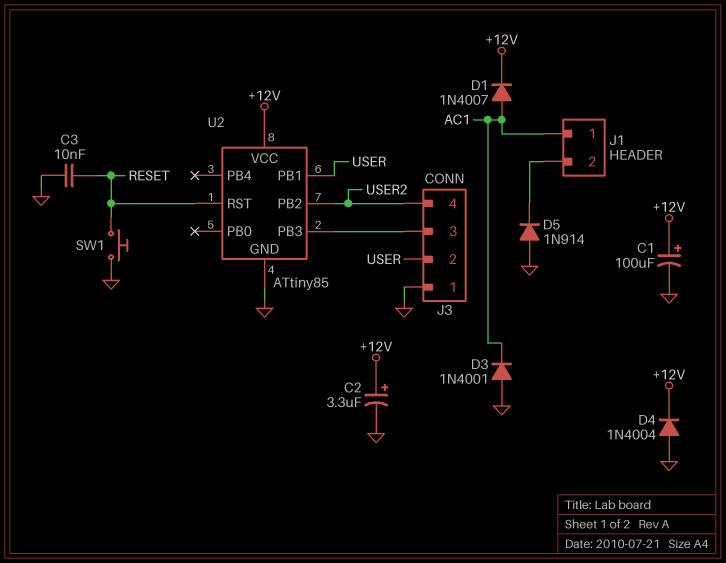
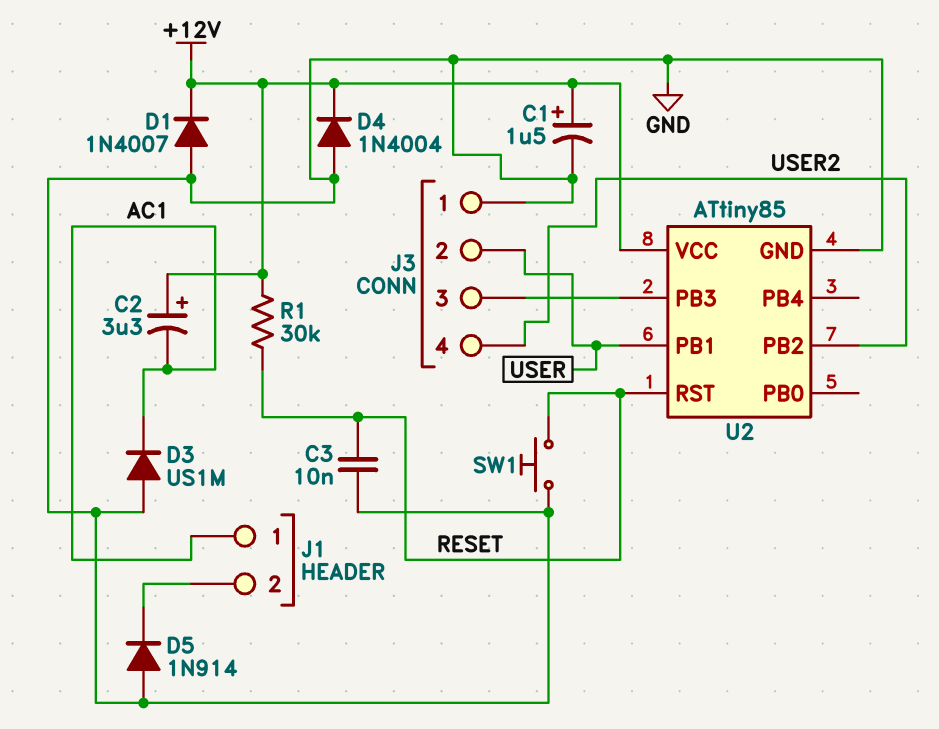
C1: 100uF (plus +12V, minus GND) -> 1.5uF (plus +12V, minus GND)
C2: 3.3uF (plus +12V, minus GND) -> 3.3uF (plus +12V, minus AC1)
D1: diode 1N4007 (A AC1, K +12V) -> diode 1N4007 (A GND, K +12V)
D3: diode 1N4001 (A GND, K AC1) -> diode US1M (A GND, K AC1)
R1: none -> 30k (+12V, RESET)

